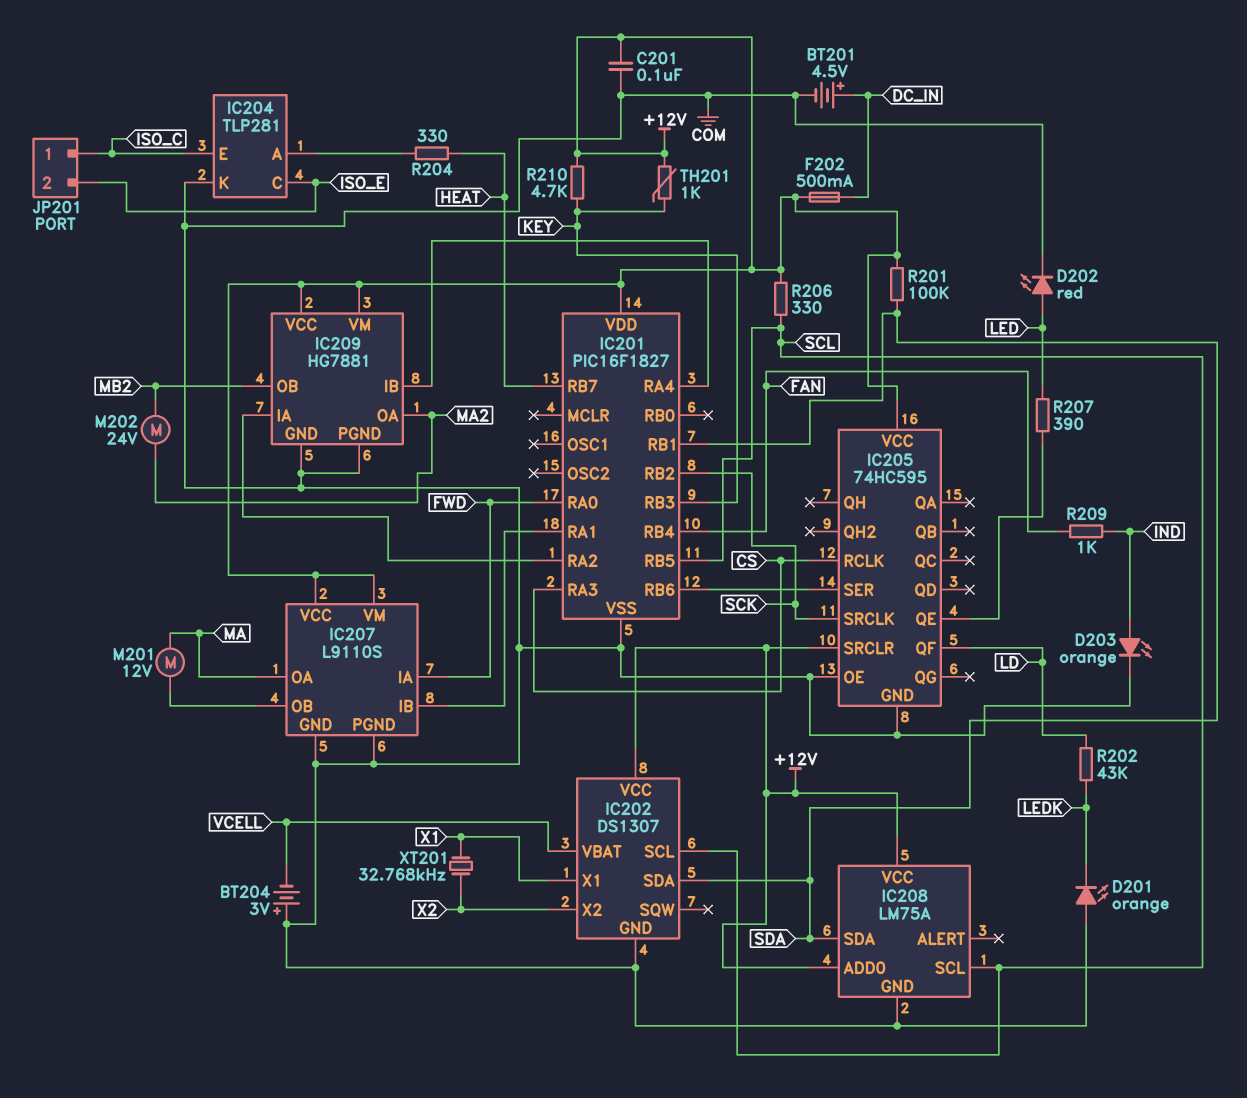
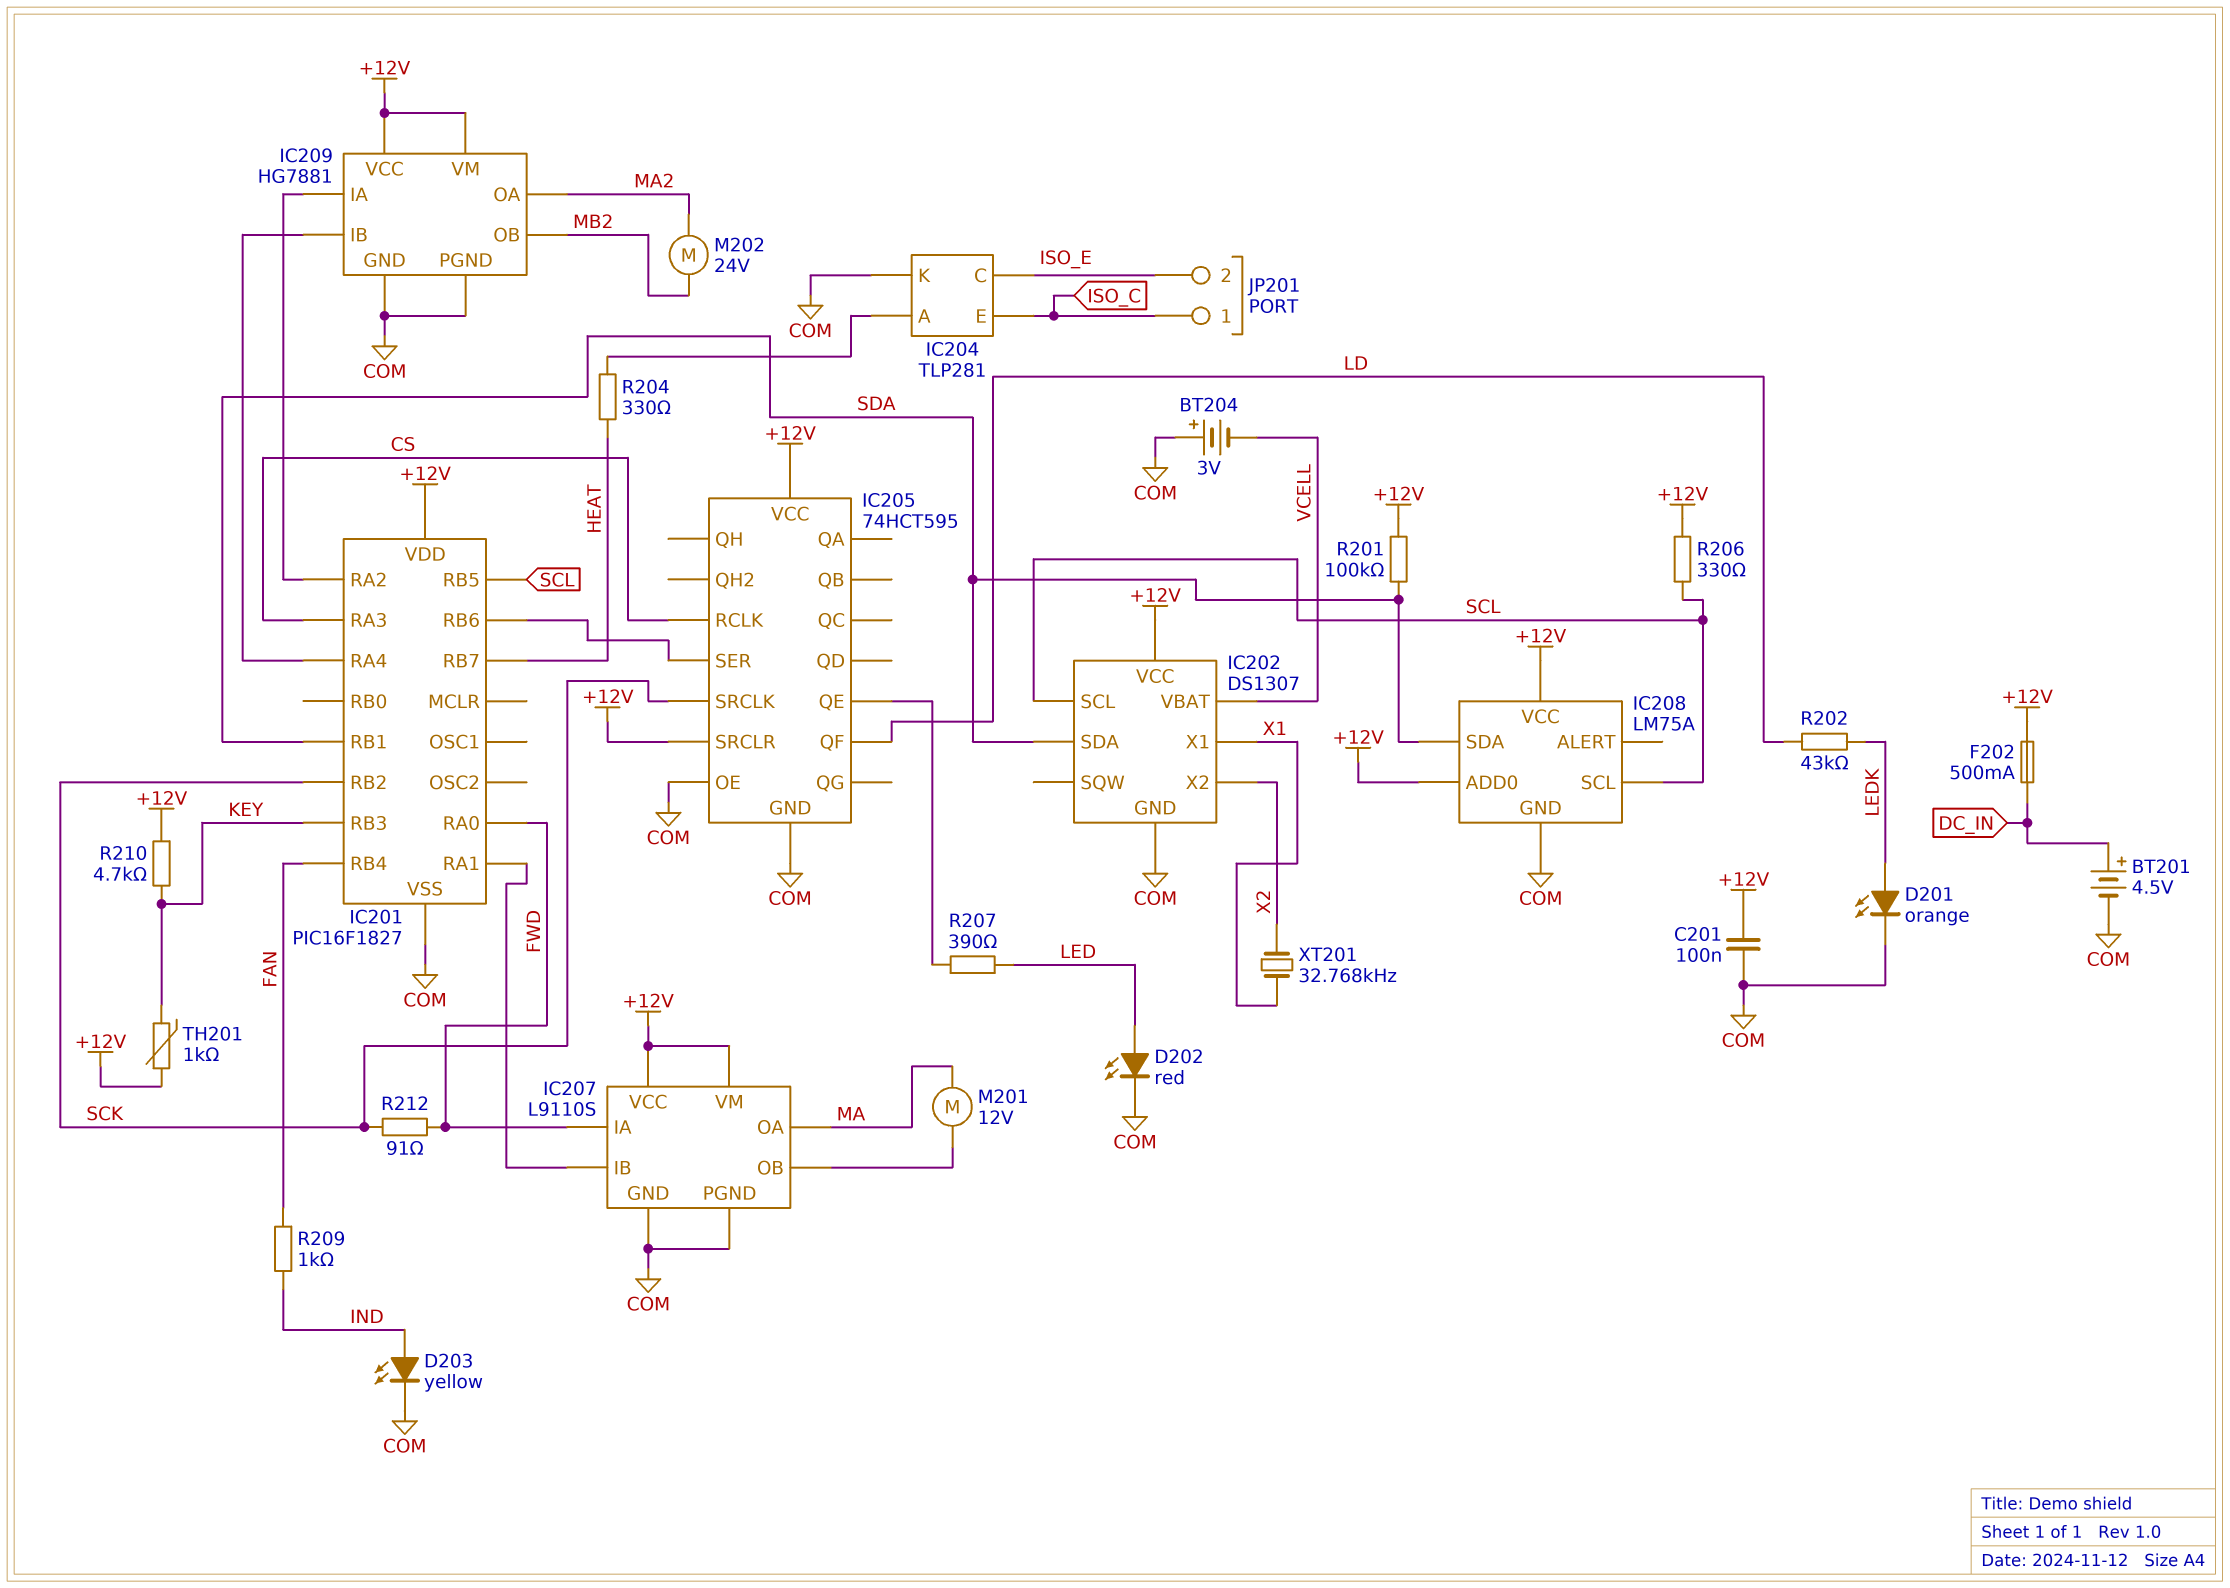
D201: LED orange (A COM, K LEDK) -> LED orange (A LEDK, K COM)
D203: LED orange (A IND, K COM) -> LED yellow (A IND, K COM)
IC205: 74HC595 -> 74HCT595
R212: none -> 91 (FWD, SCK)

